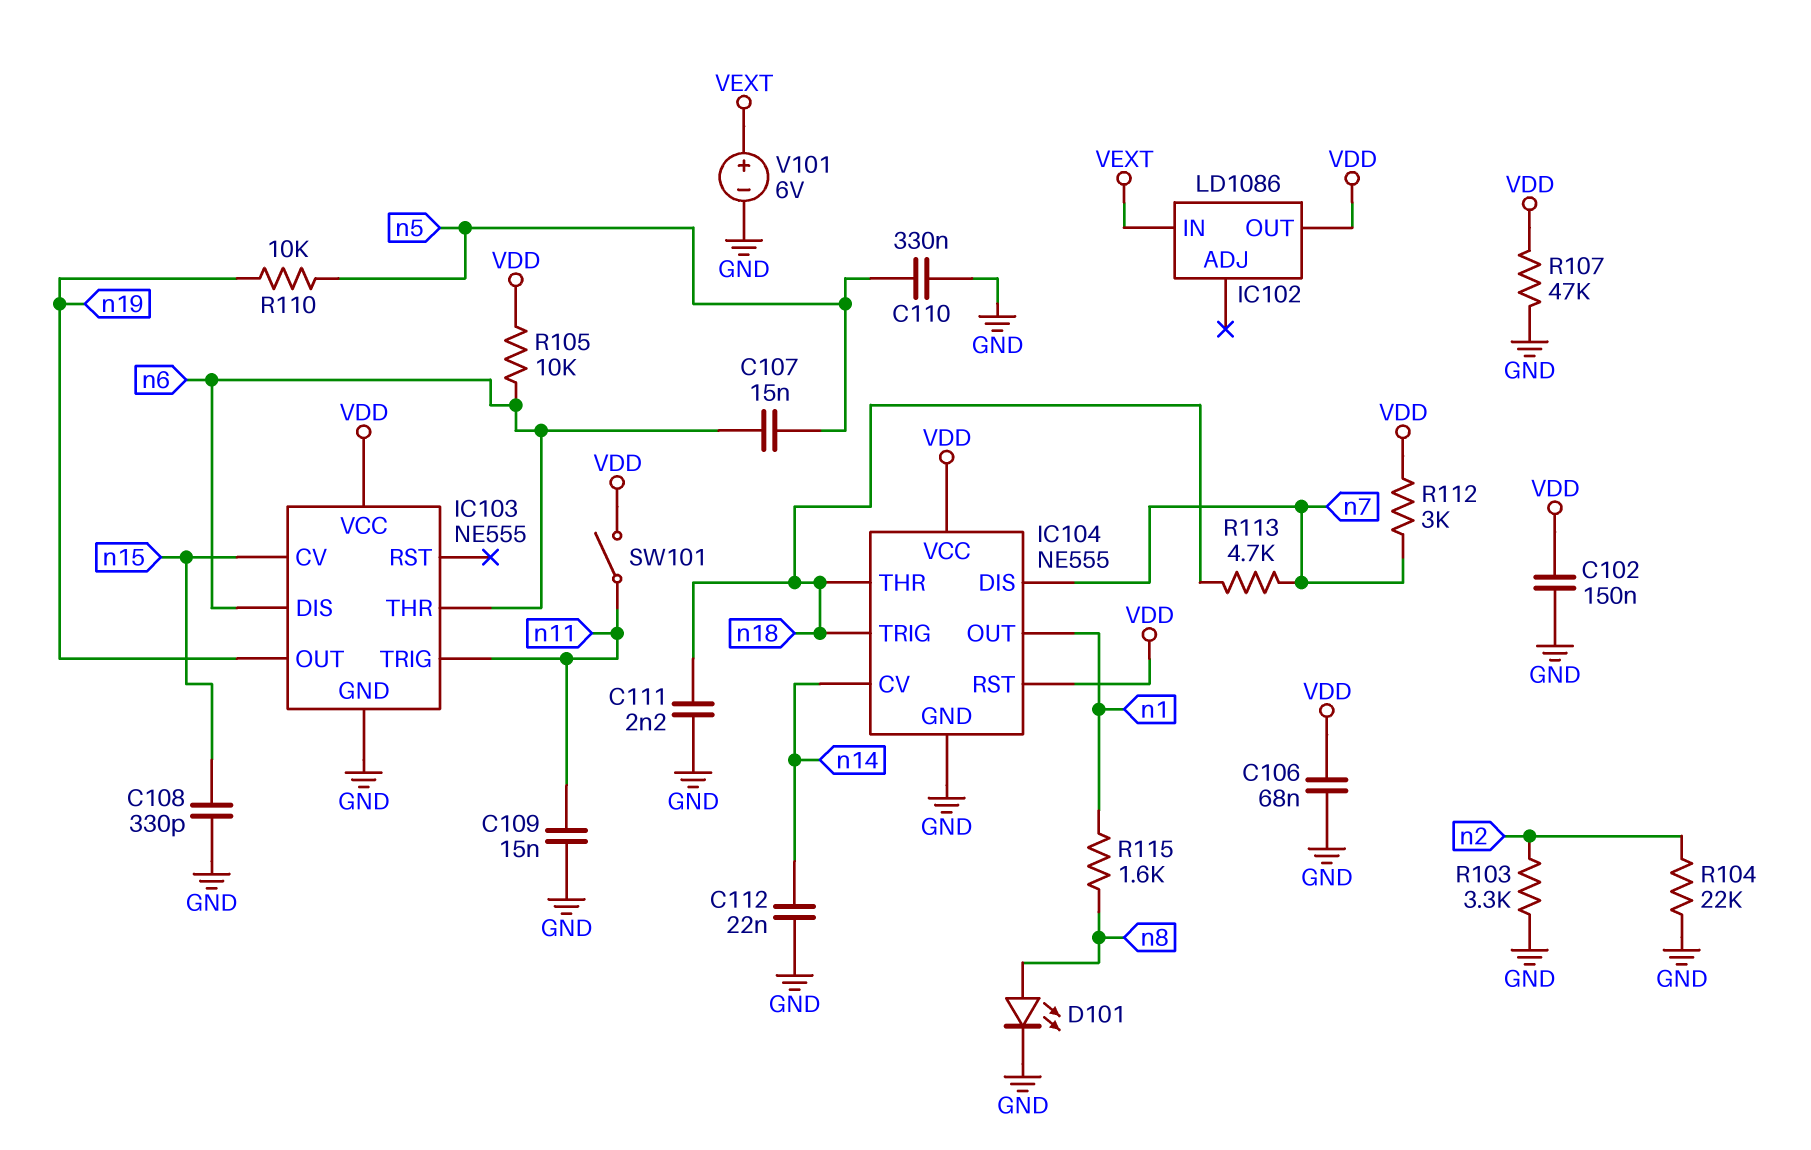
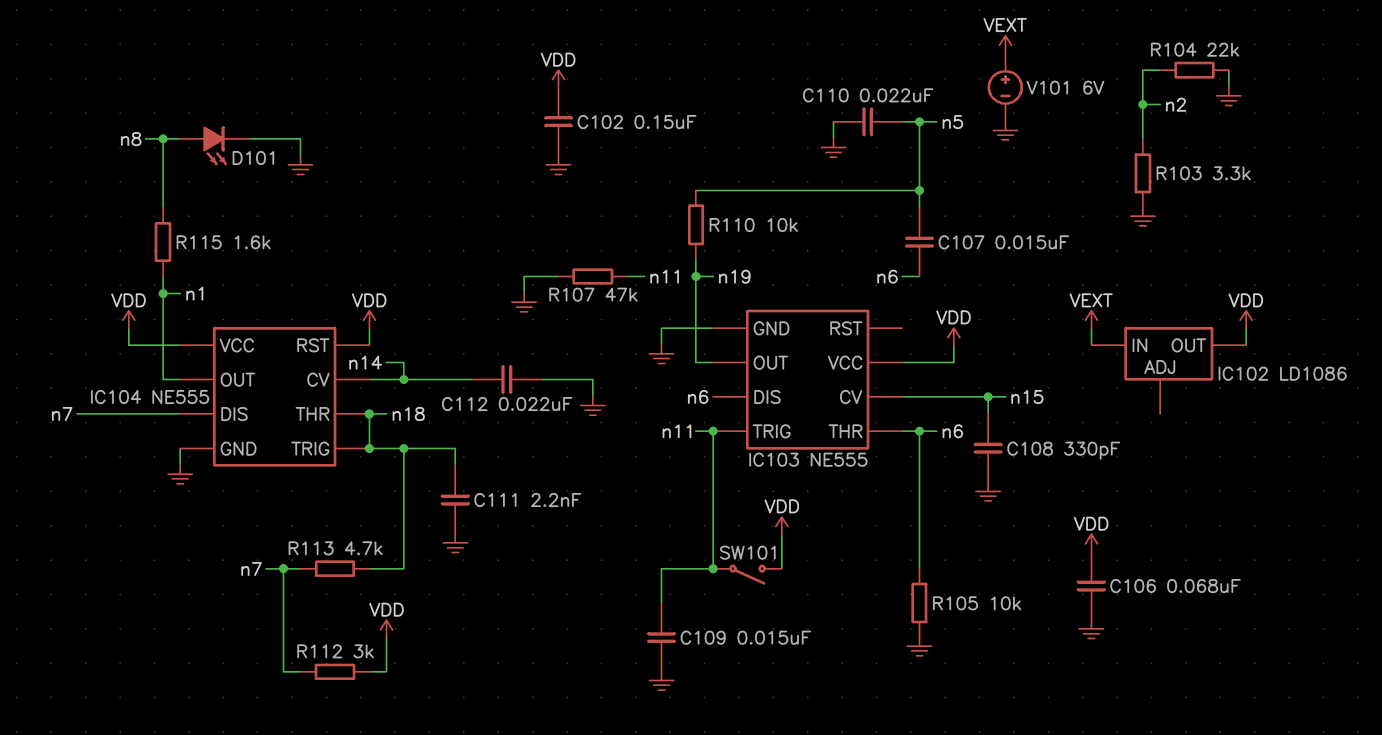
C110: 330nF (GND, n5) -> 22nF (GND, n5)
R105: 10k (VDD, n6) -> 10k (GND, n6)
R107: 47k (GND, VDD) -> 47k (GND, n11)

